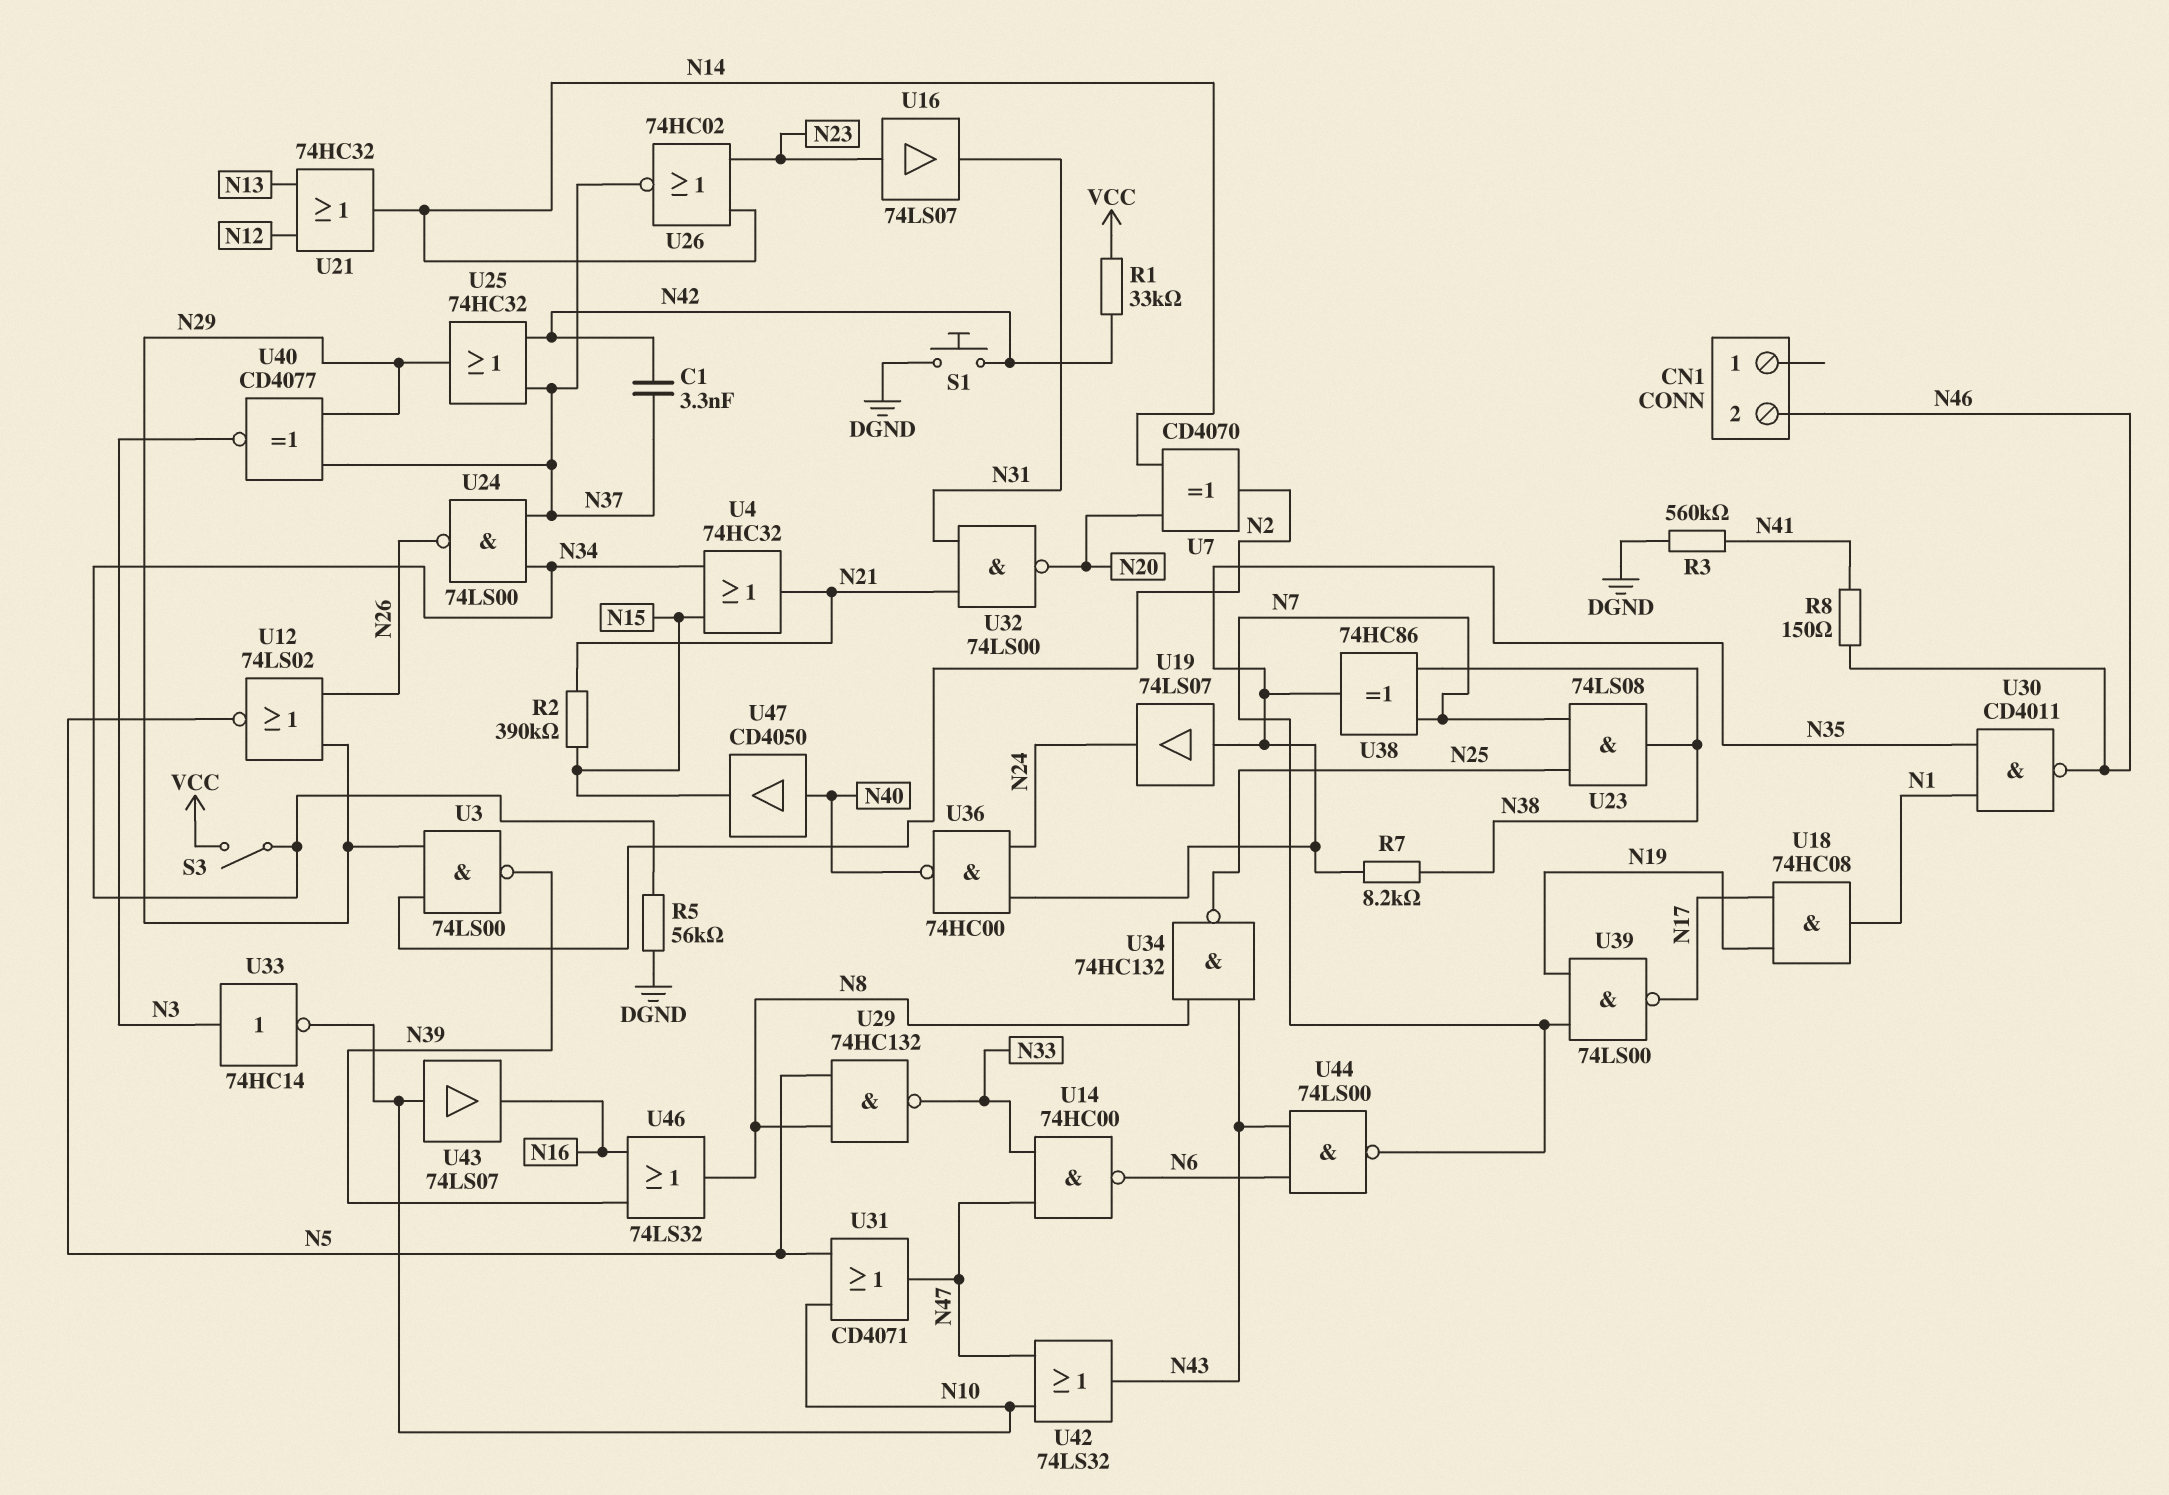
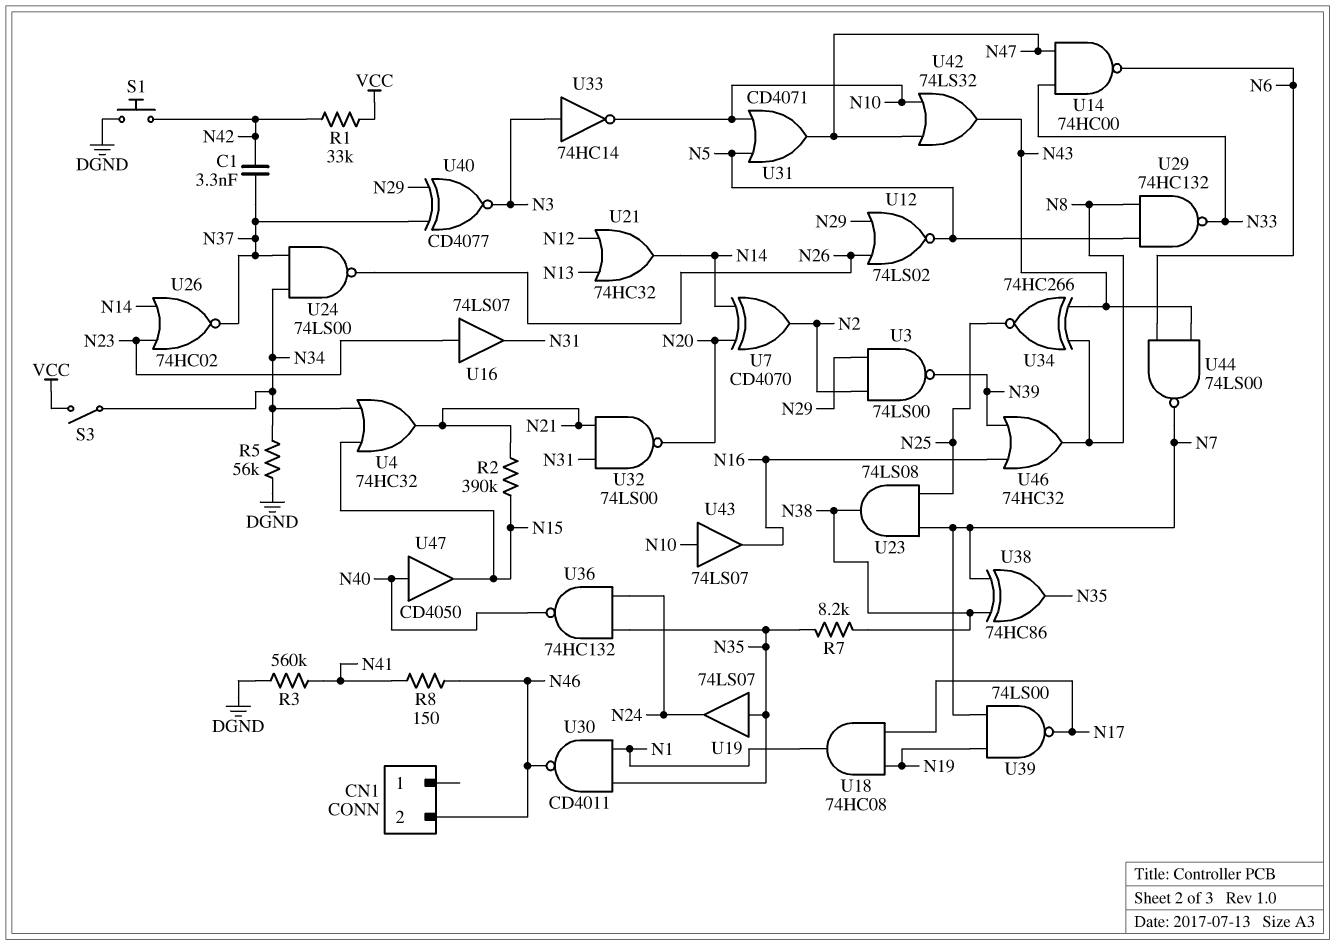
U25: OR 74HC32 (in N37, in N42, out N29) -> none
U34: NAND 74HC132 (in N8, in N43, out N25) -> XNOR 74HC266 (in N8, in N43, out N25)
U36: NAND 74HC00 (in N24, in N35, out N40) -> NAND 74HC132 (in N24, in N35, out N40)
U46: OR 74LS32 (in N16, in N39, out N8) -> OR 74HC32 (in N16, in N39, out N8)

